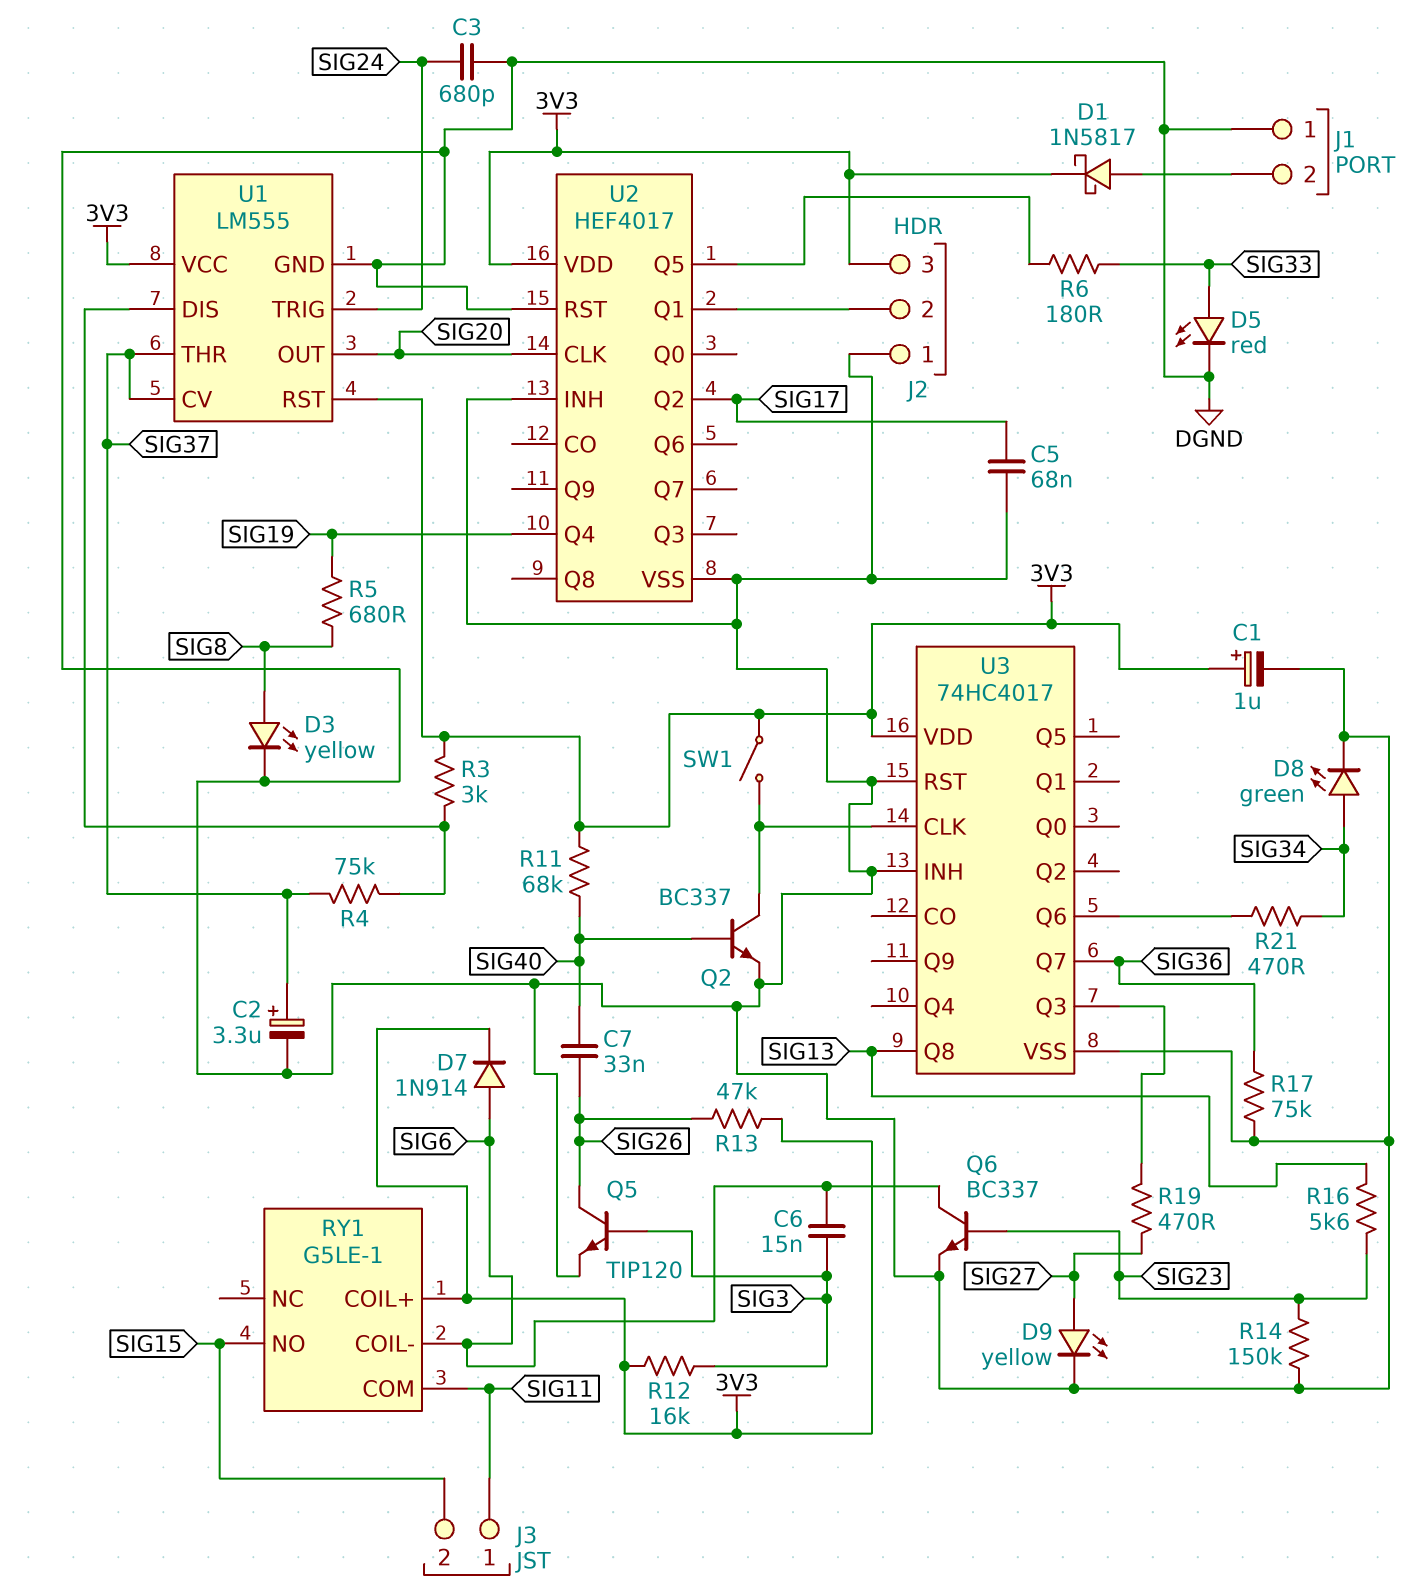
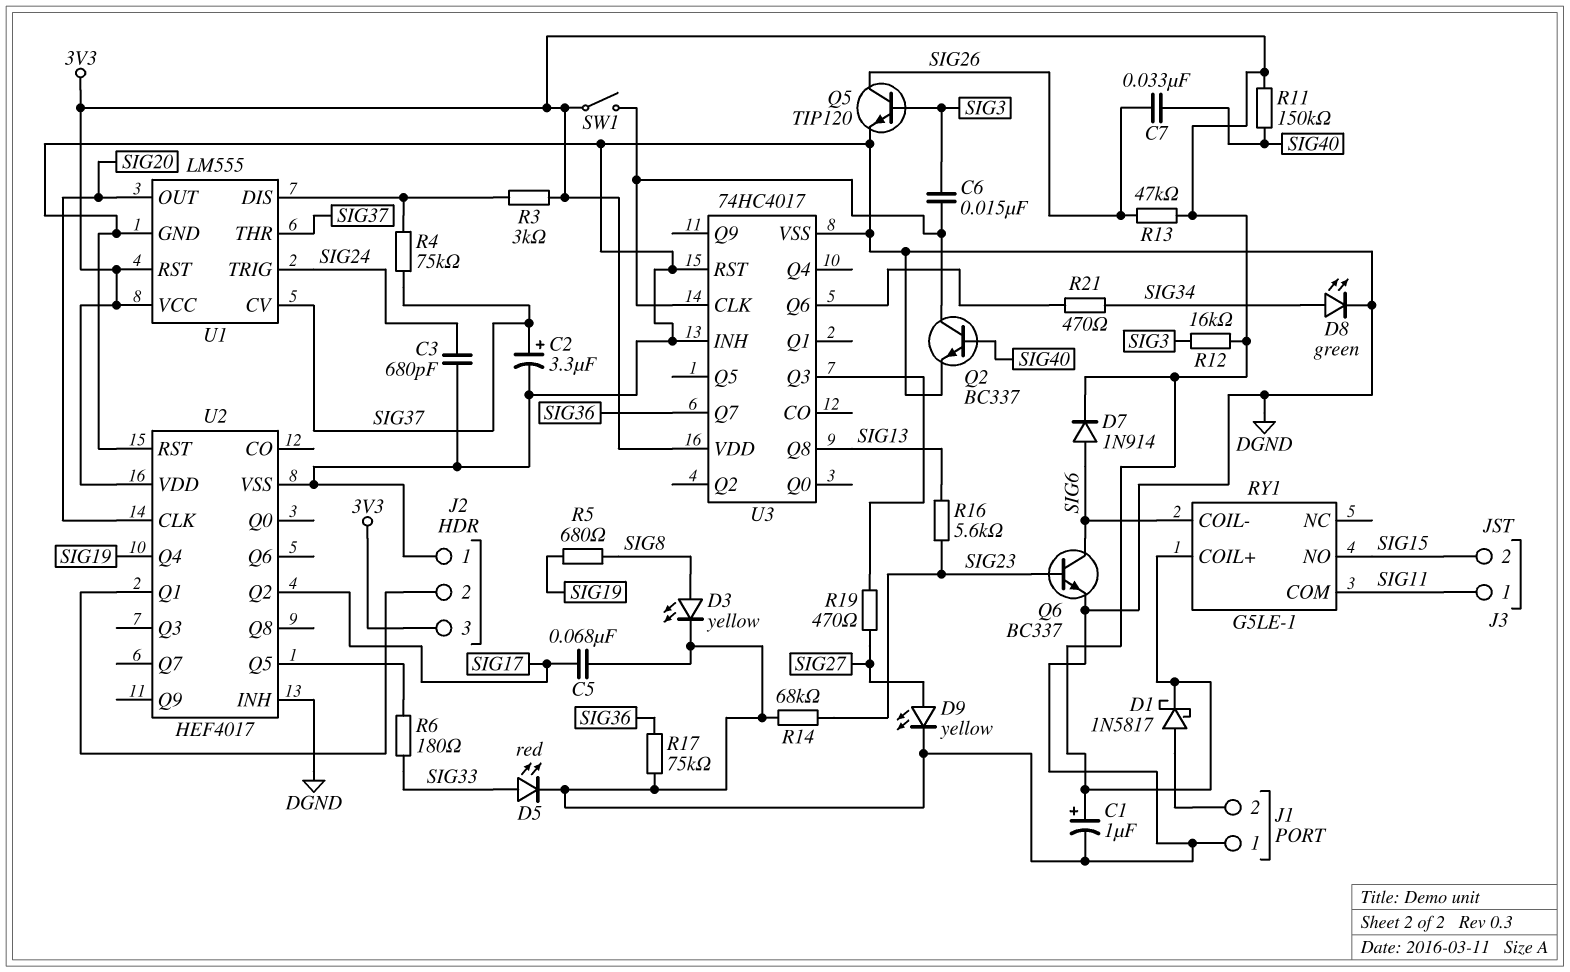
C6: 15nF (SIG3, SIG6) -> 15nF (SIG3, U3/CLK)
R11: 68k (3V3, SIG40) -> 150k (3V3, SIG40)
R14: 150k (DGND, SIG23) -> 68k (DGND, SIG23)

